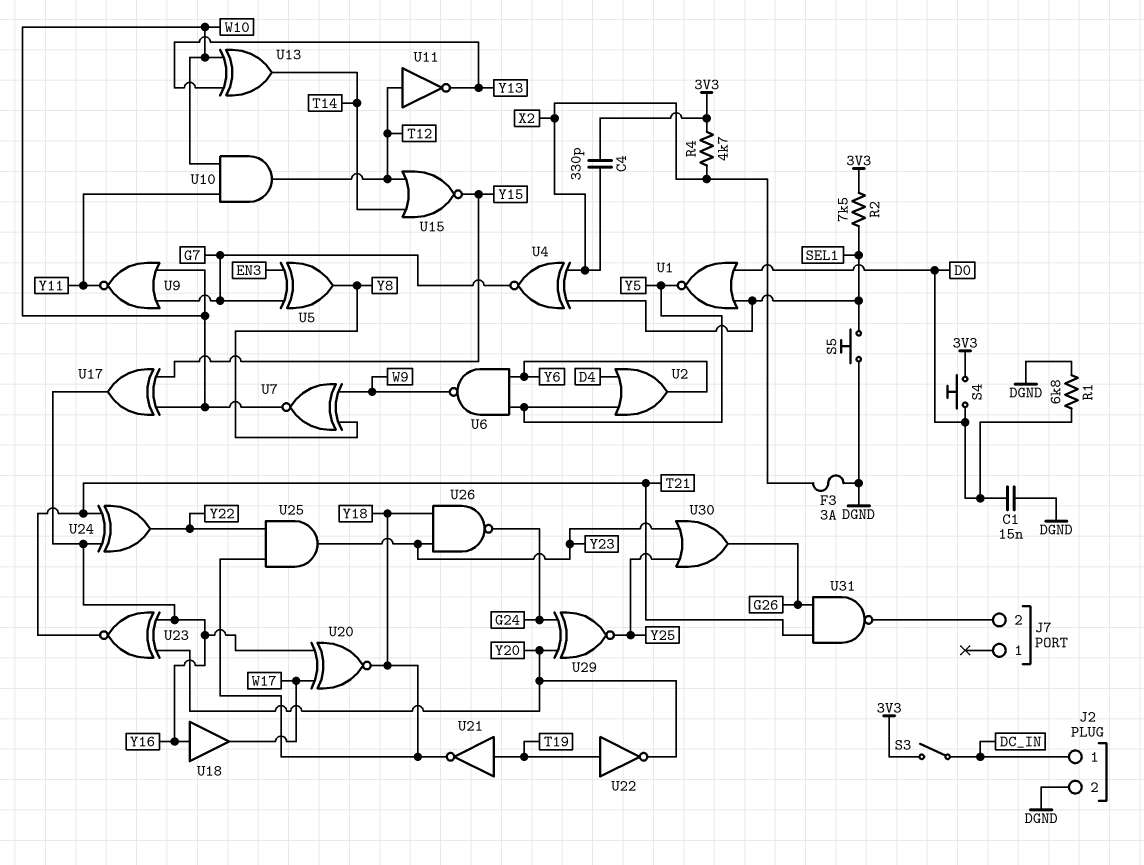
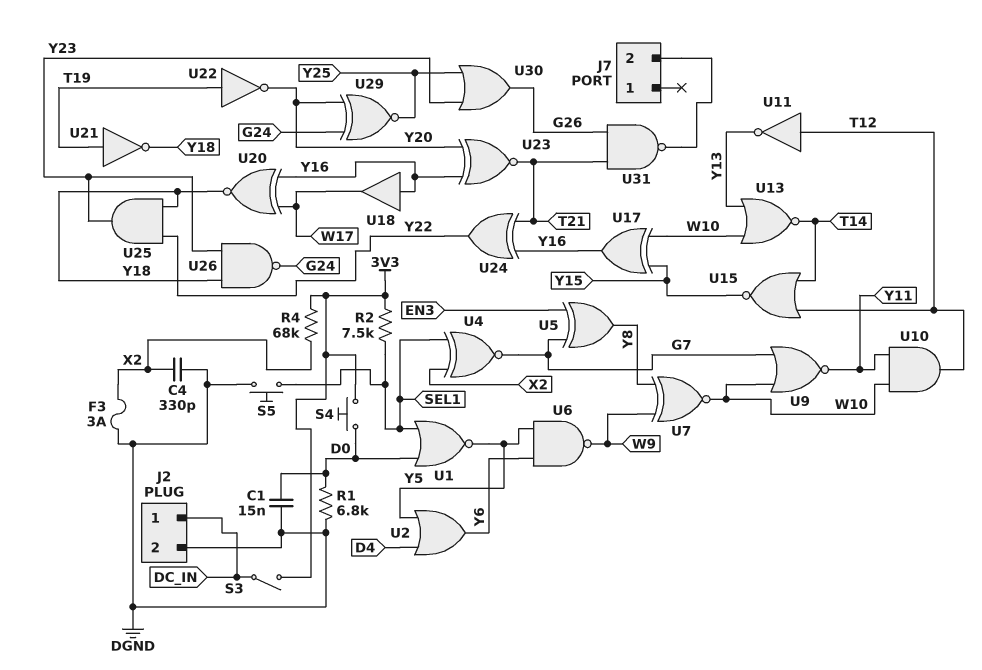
C4: 330pF (3V3, X2) -> 330pF (DGND, X2)
R4: 4.7k (3V3, X2) -> 68k (3V3, X2)
U13: XOR (in W10, in Y13, out T14) -> NOR (in W10, in Y13, out T14)

